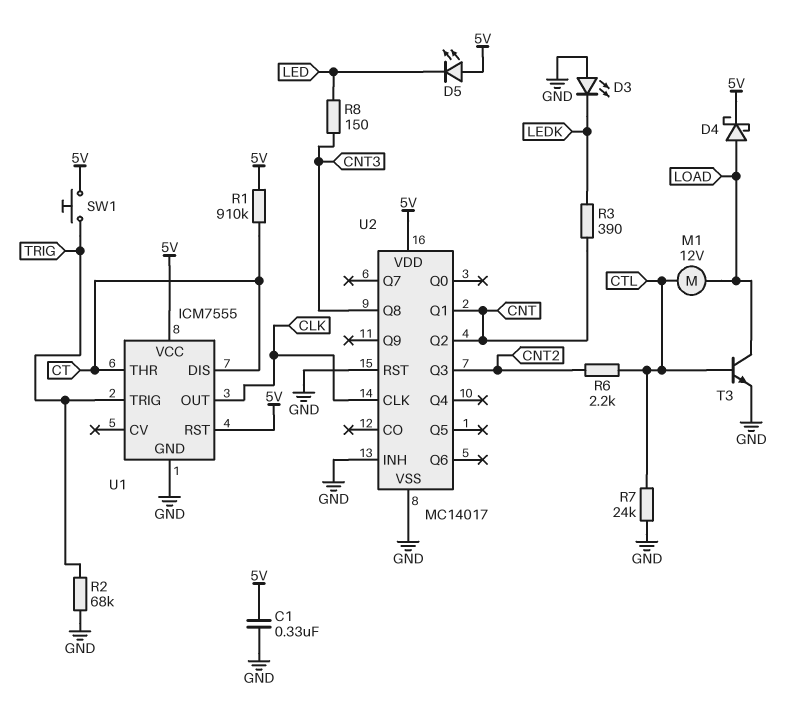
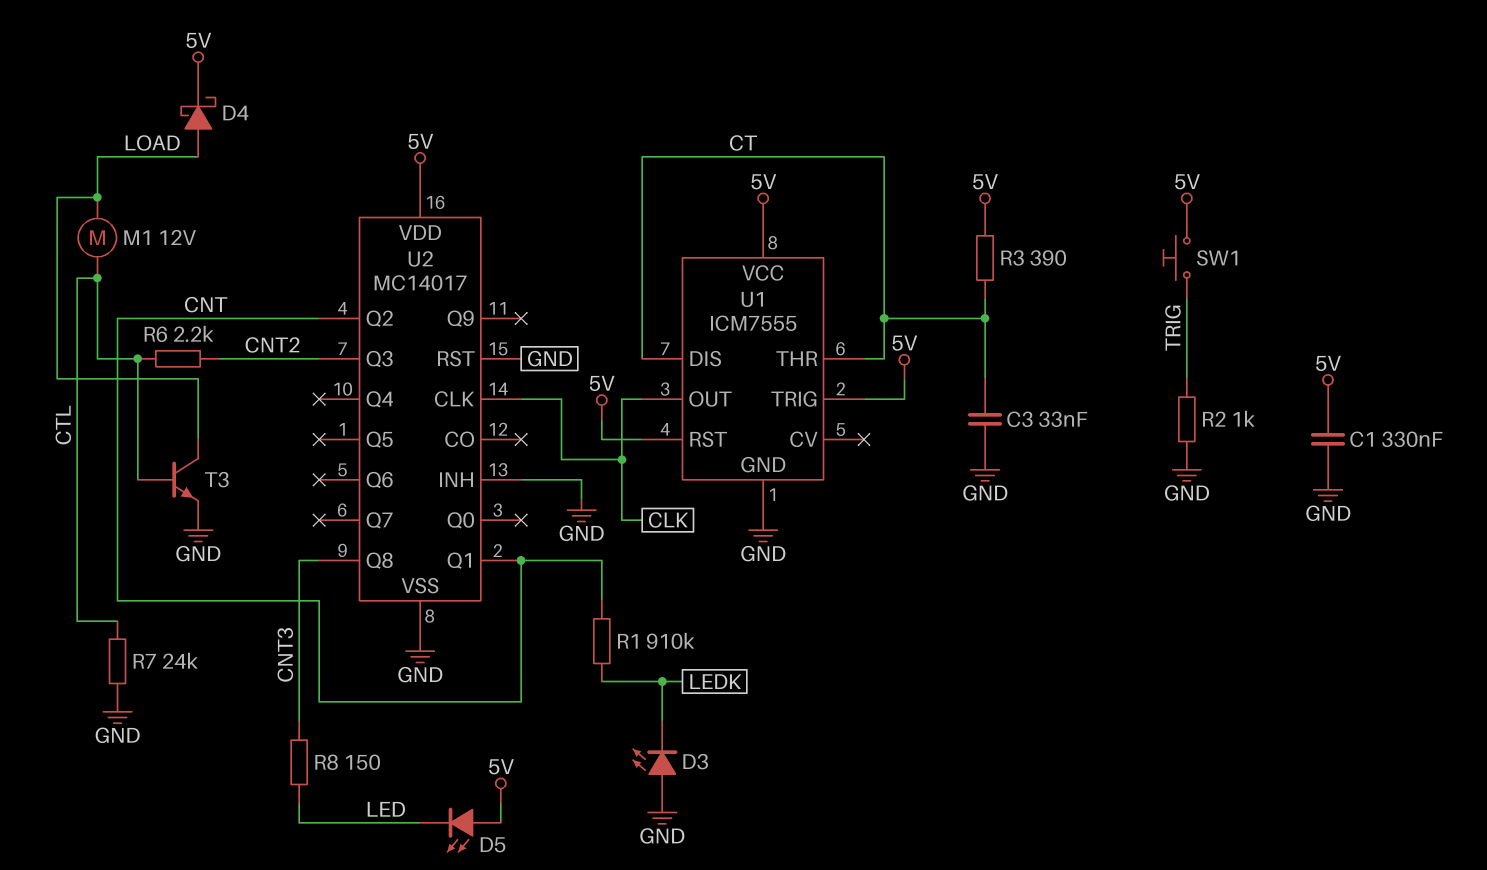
C3: none -> 33nF (CT, GND)
R1: 910k (5V, CT) -> 910k (CNT, LEDK)
R2: 68k (GND, TRIG) -> 1k (GND, TRIG)
R3: 390 (CNT, LEDK) -> 390 (5V, CT)
U1 pin TRIG: TRIG -> 5V

